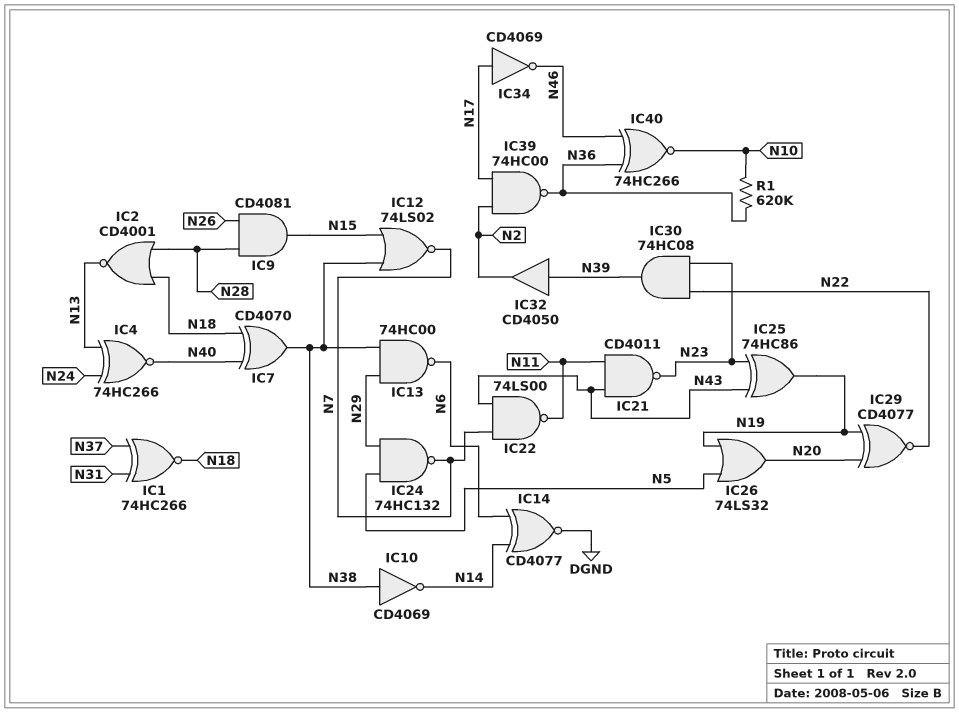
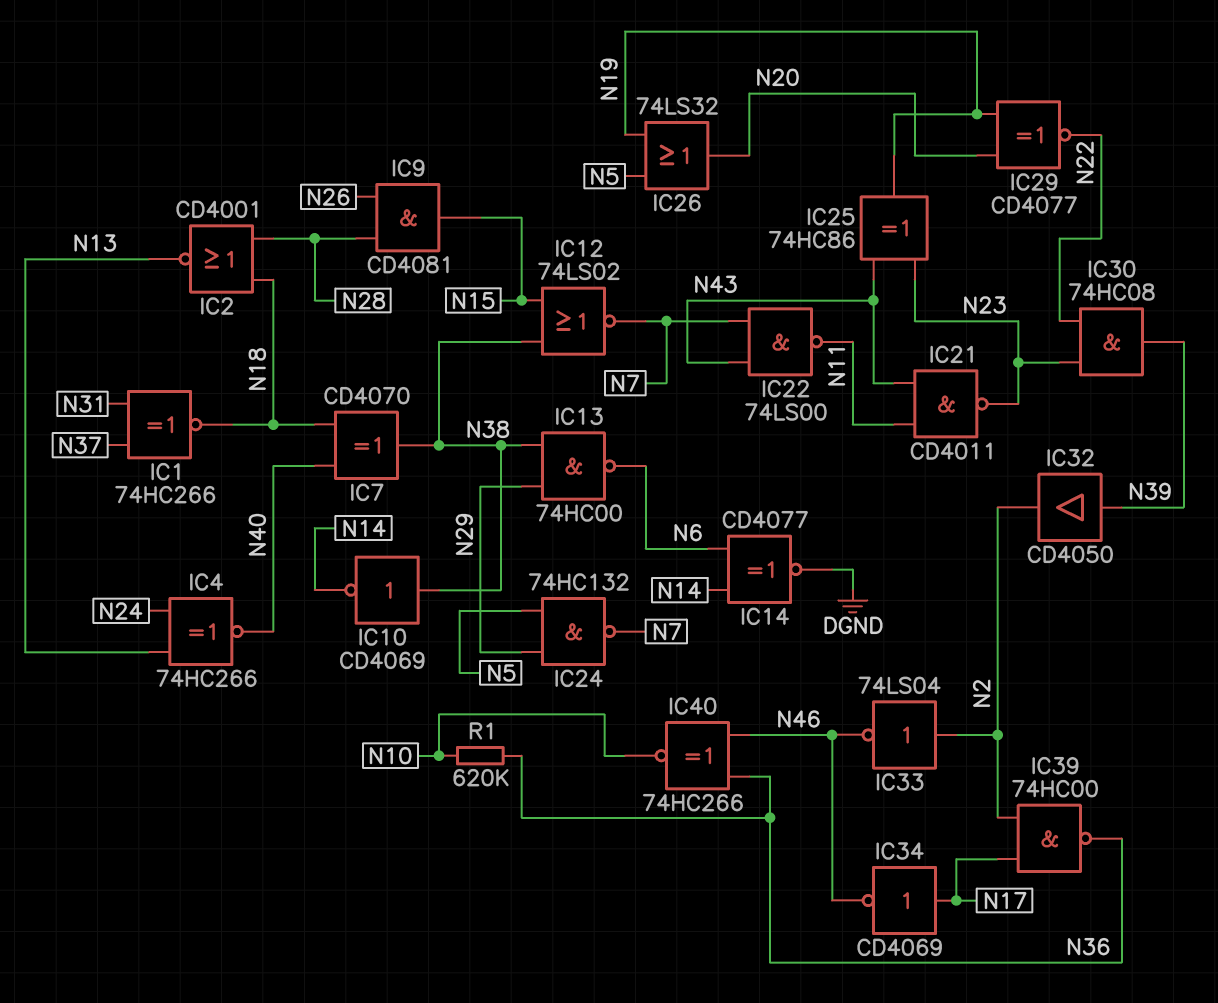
IC33: none -> NOT 74LS04 (in N2, out N46)

